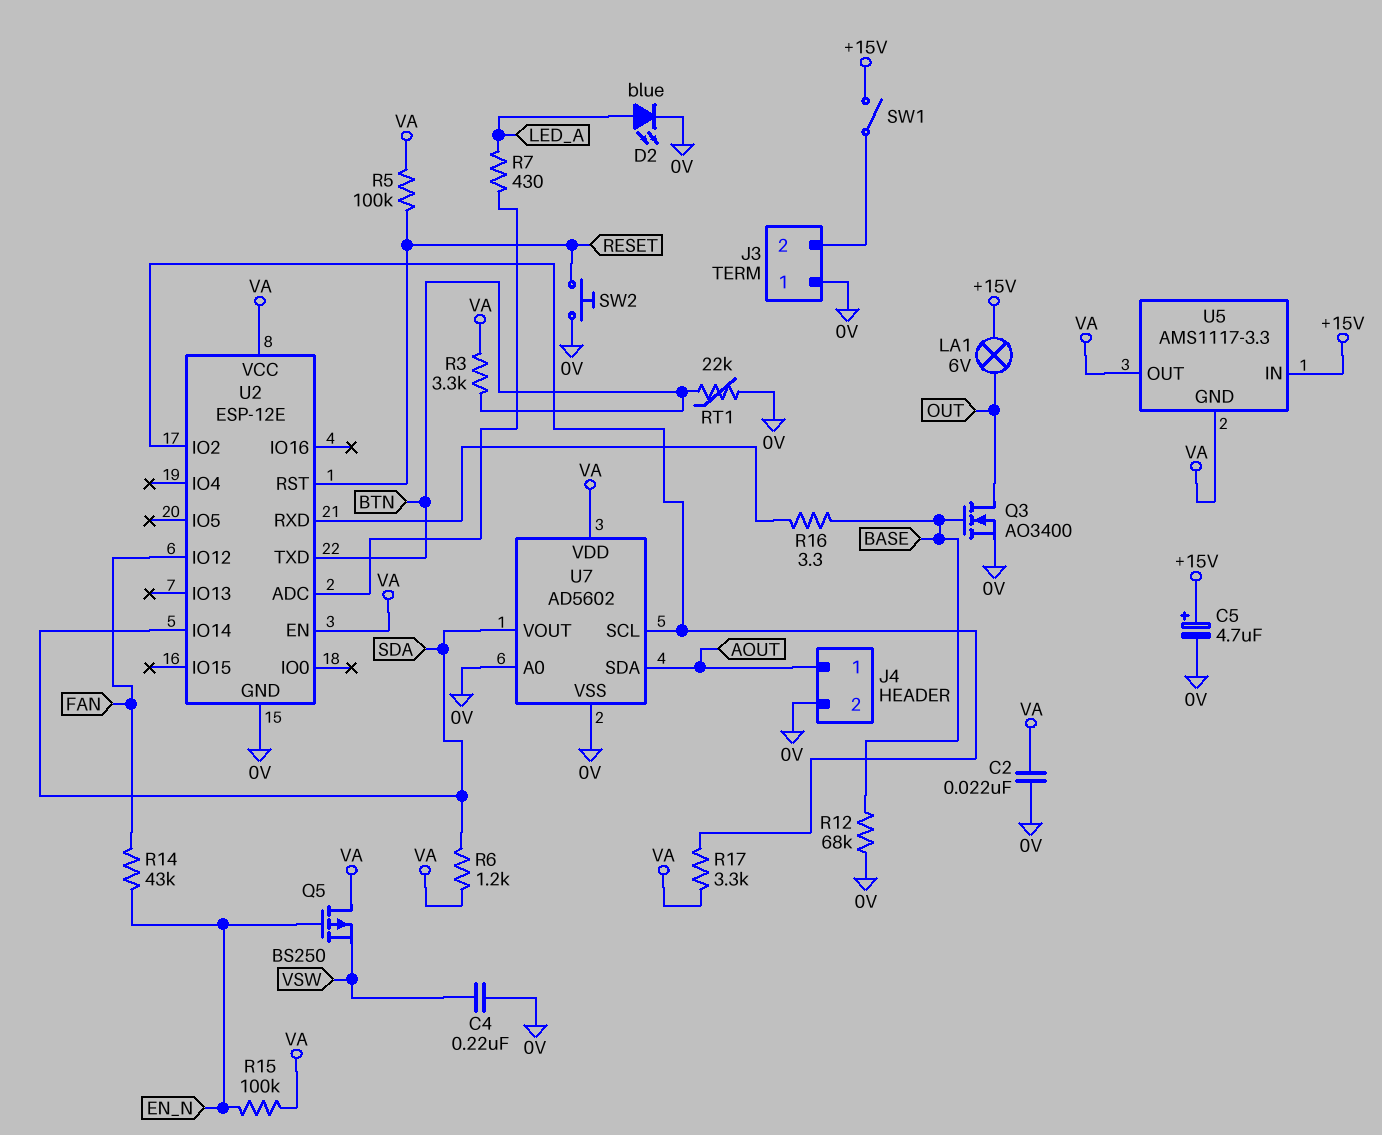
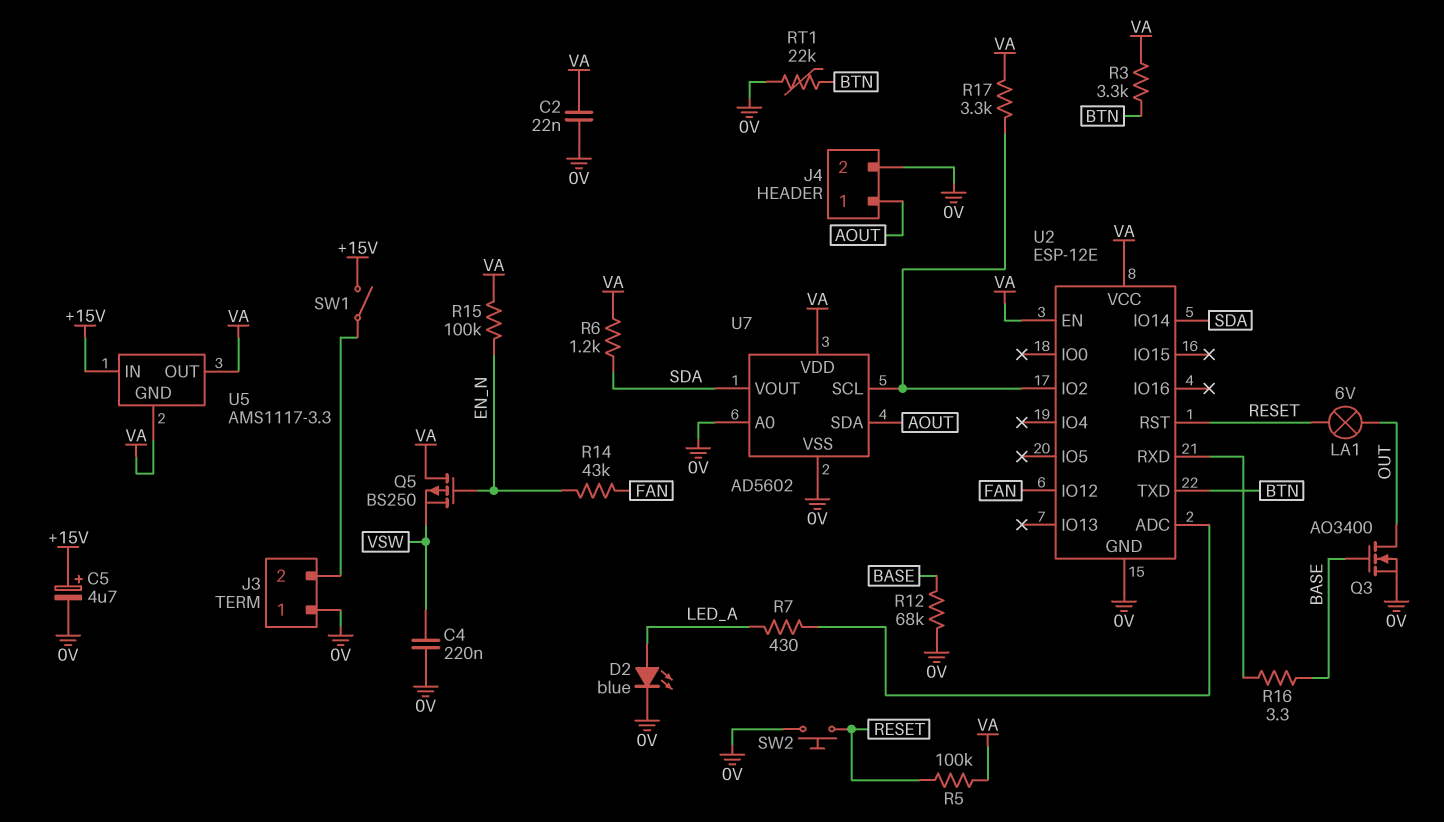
LA1: lamp 6V (+15V, OUT) -> lamp 6V (OUT, RESET)

